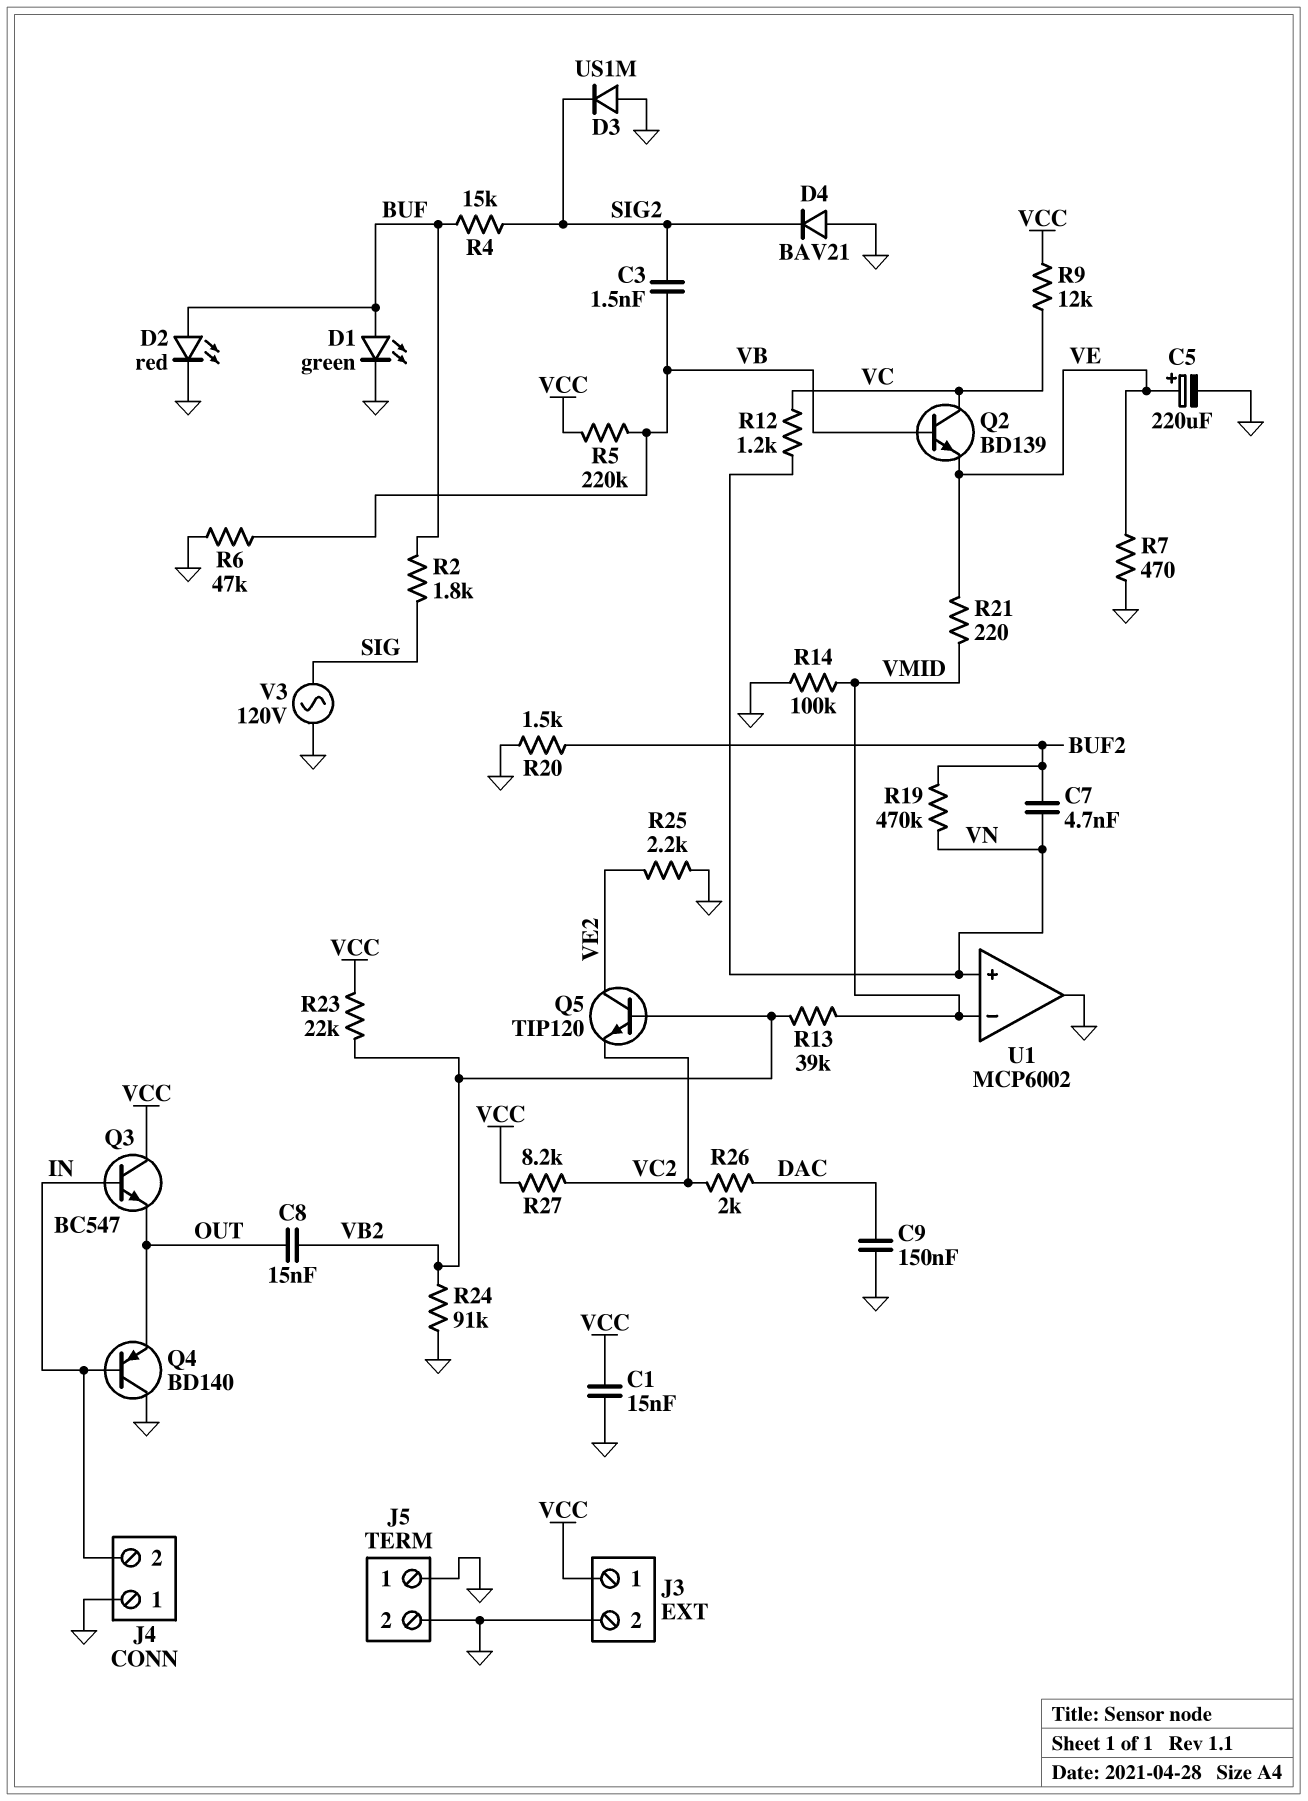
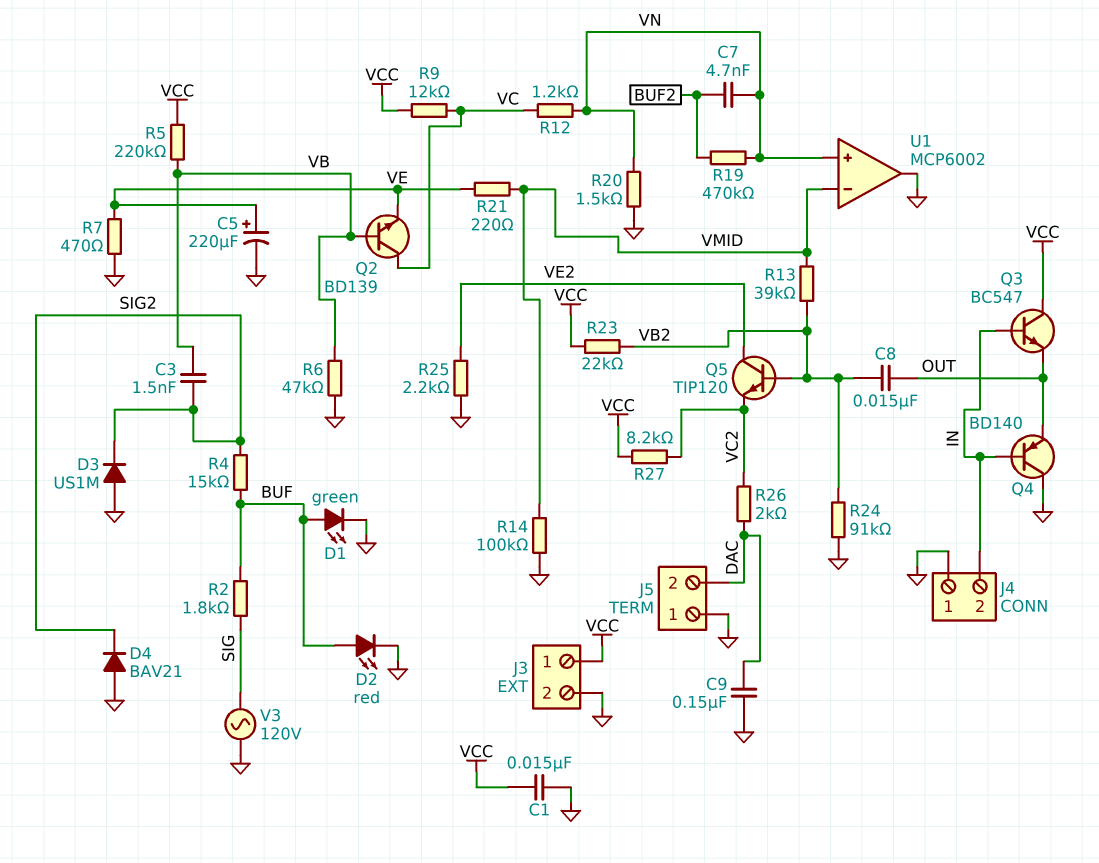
J5 pin 2: GND -> DAC
R20: 1.5k (BUF2, GND) -> 1.5k (GND, VN)

